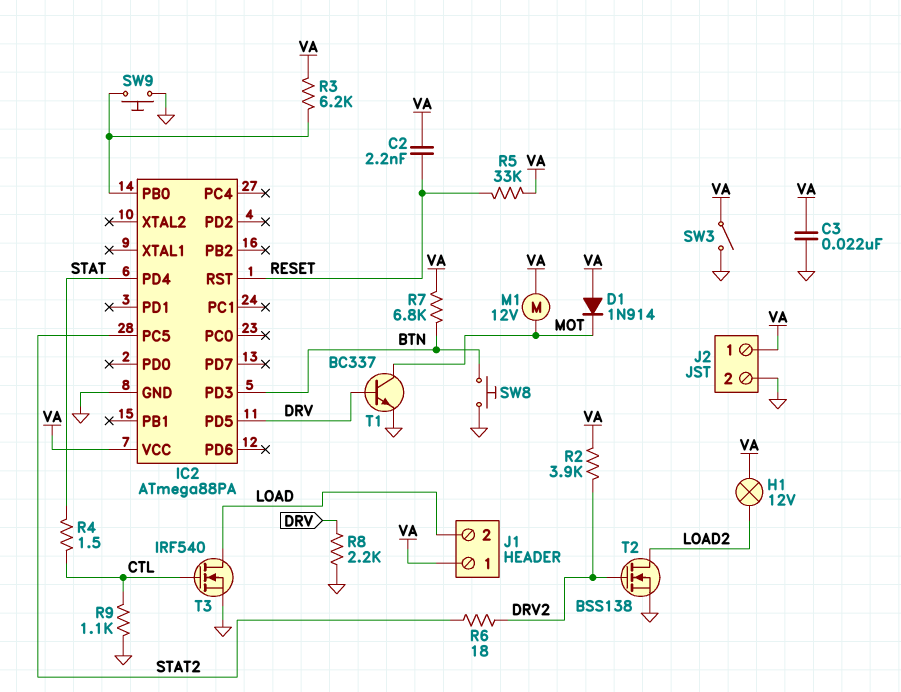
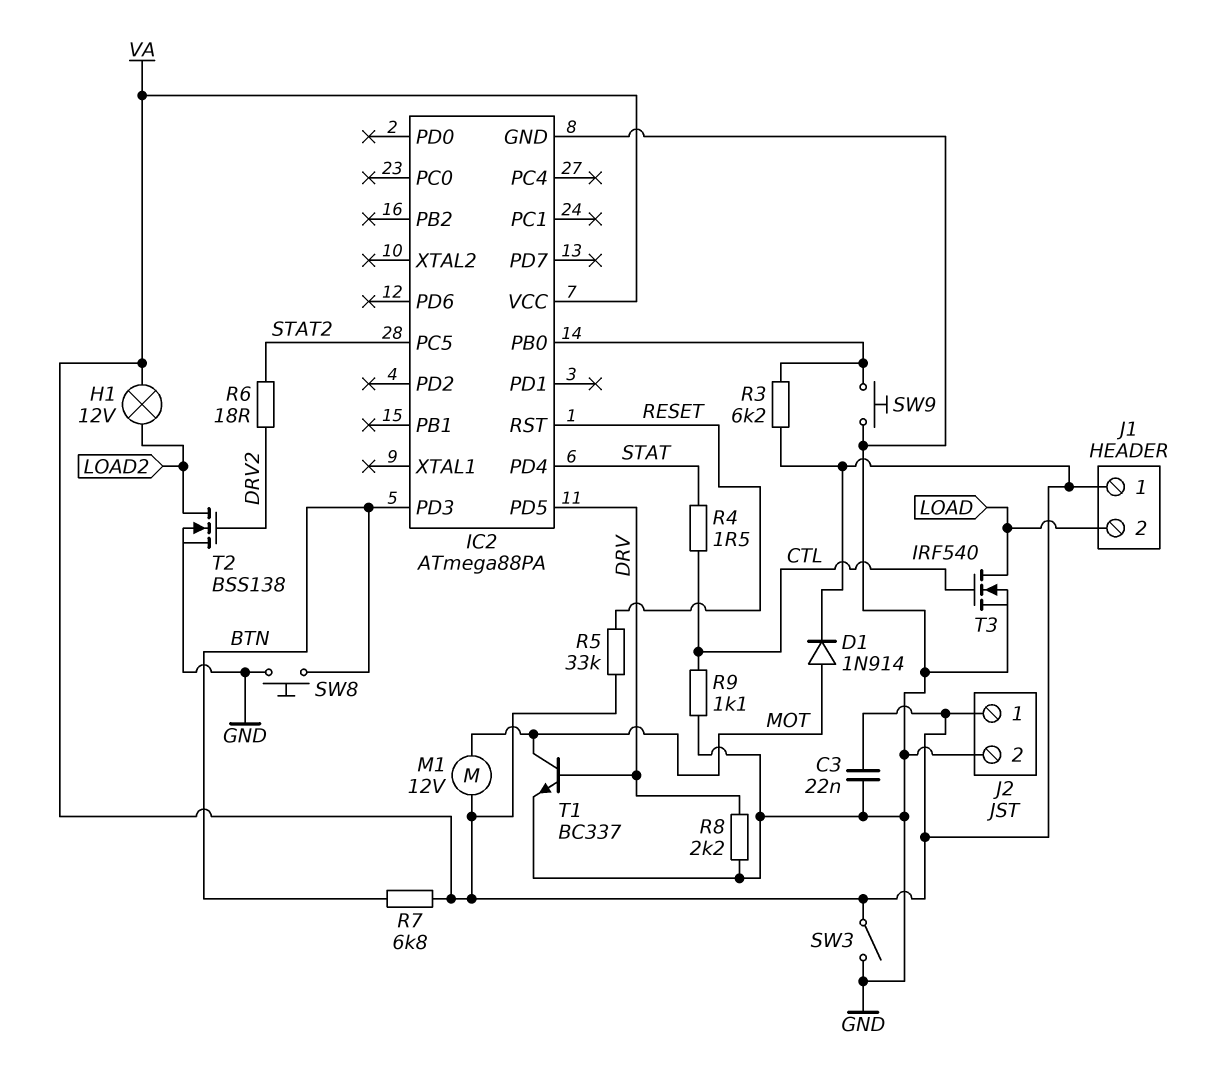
C2: 2.2nF (RESET, VA) -> none
D1: diode 1N914 (A VA, K MOT) -> diode 1N914 (A MOT, K VA)
R2: 3.9k (DRV2, VA) -> none

